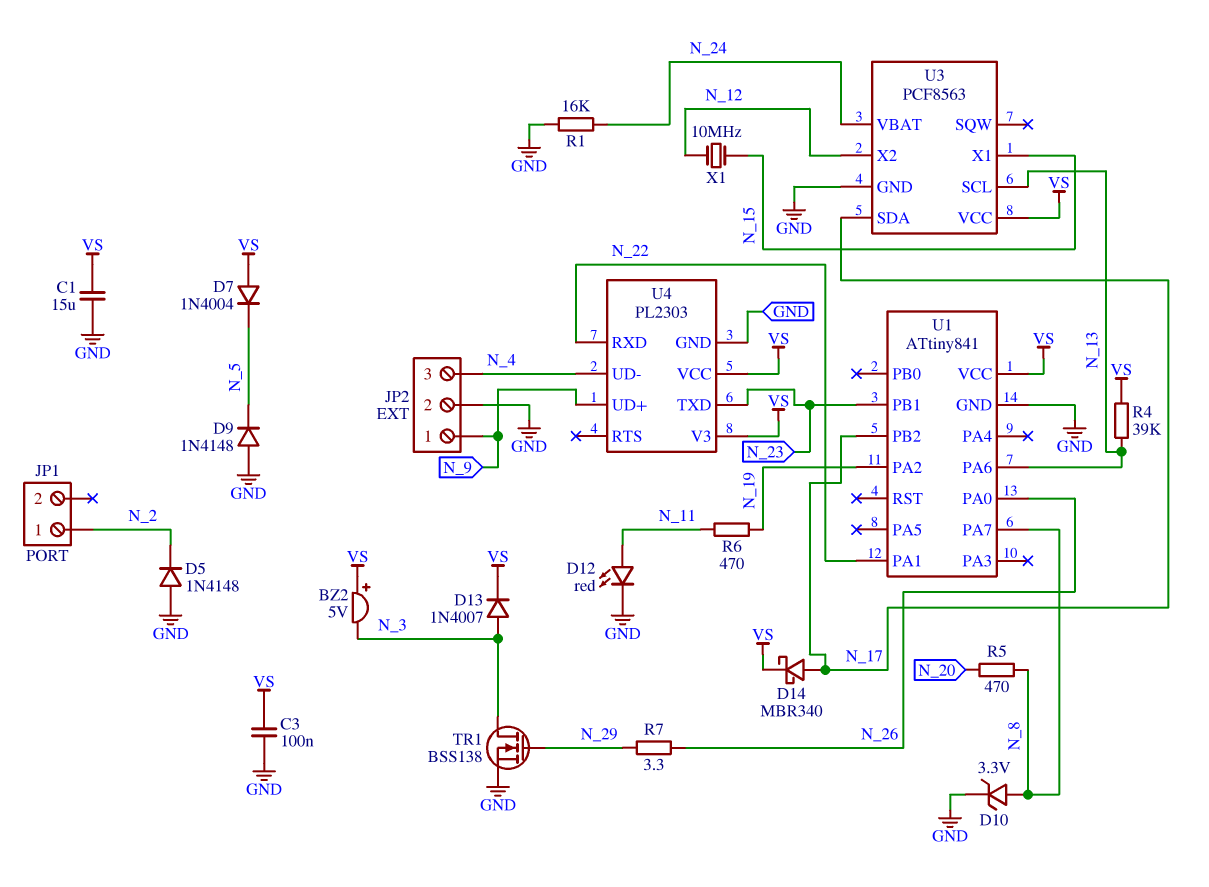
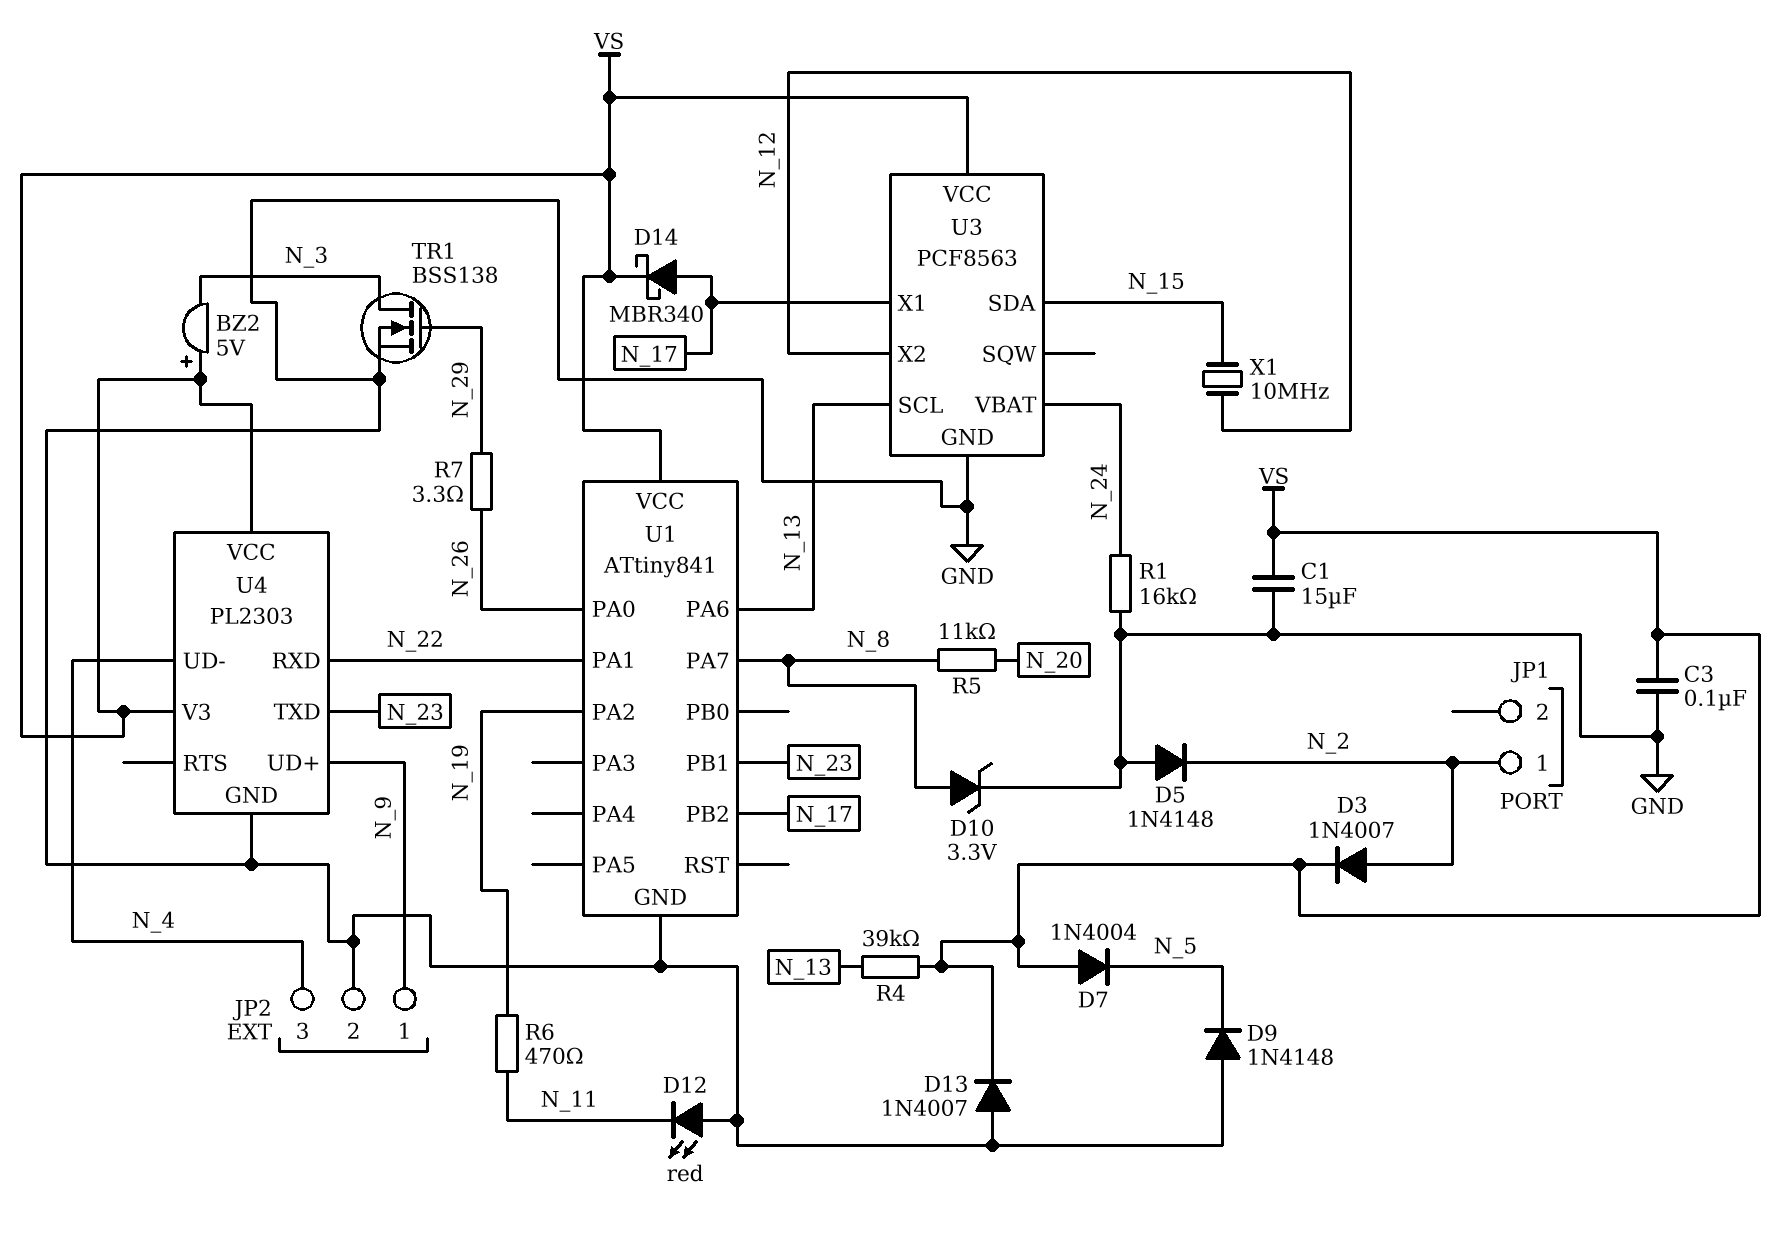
D3: none -> diode 1N4007 (A N_2, K VS)
D12: LED red (A N_11, K GND) -> LED red (A GND, K N_11)
D13: diode 1N4007 (A N_3, K VS) -> diode 1N4007 (A GND, K VS)
R5: 470 (N_8, N_20) -> 11k (N_8, N_20)
U3 pin SDA: N_17 -> N_15
U3 pin X1: N_15 -> N_17

